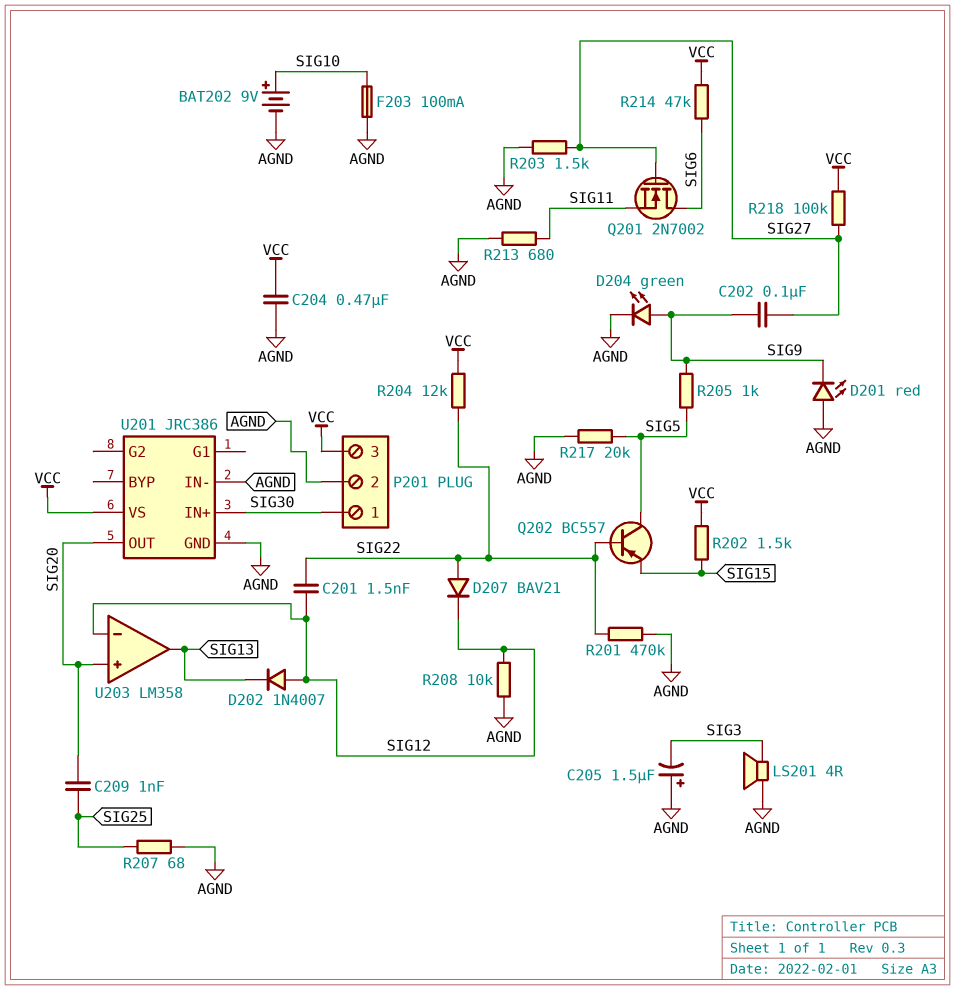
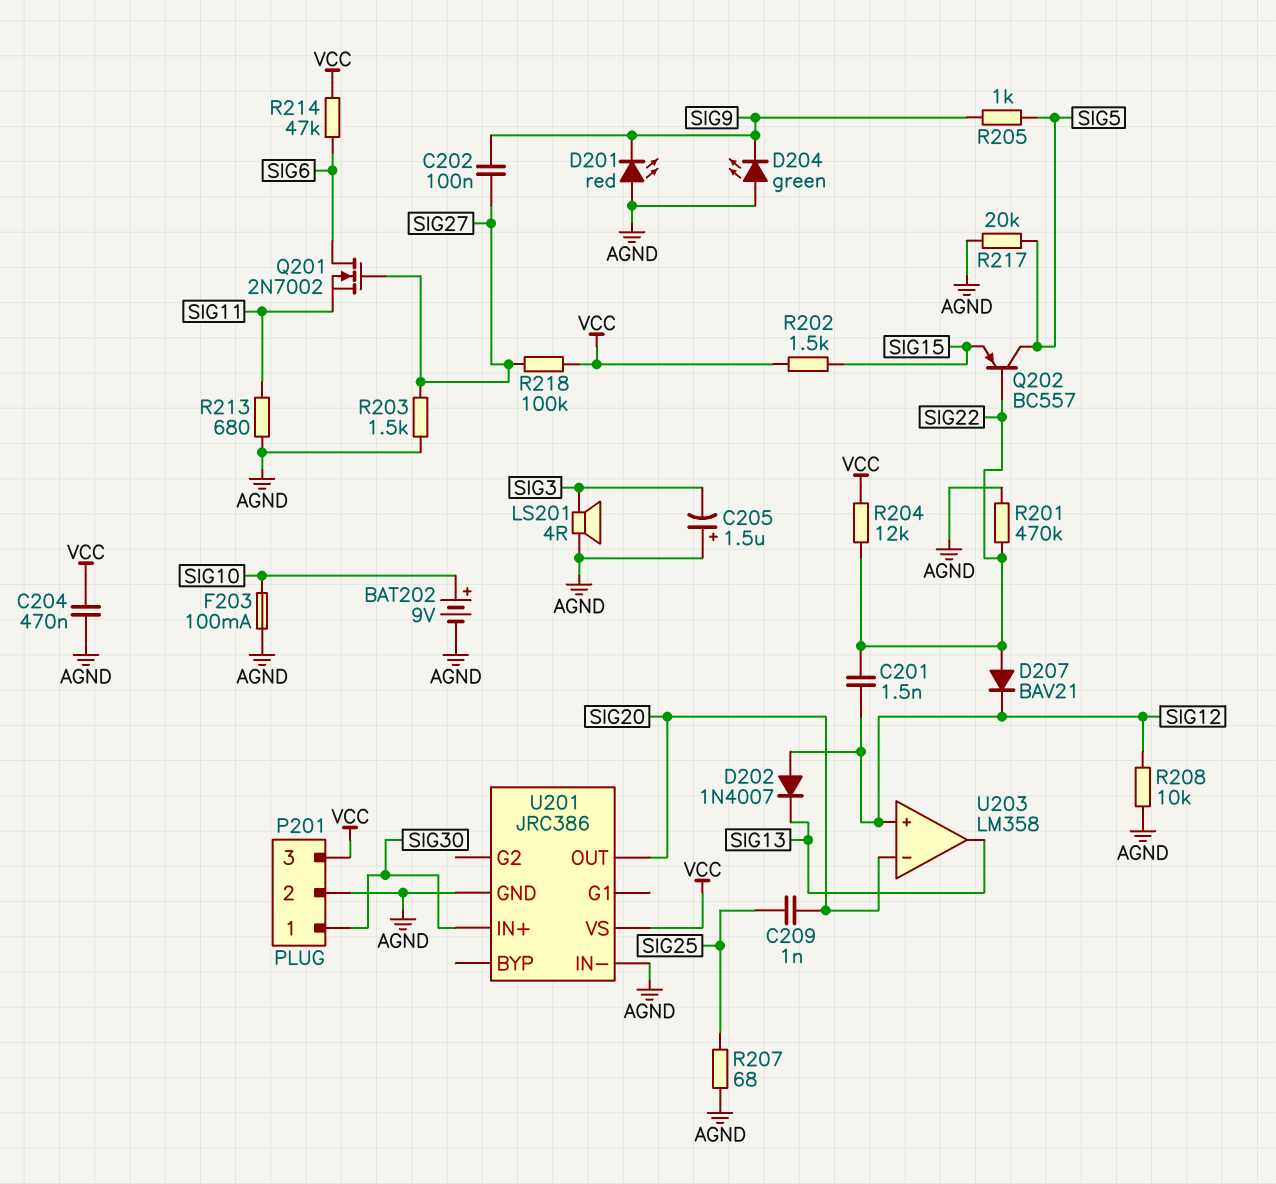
D204: LED green (A SIG9, K AGND) -> LED green (A AGND, K SIG9)
U203 pin in+: SIG20 -> SIG12
U203 pin in-: SIG12 -> SIG20

